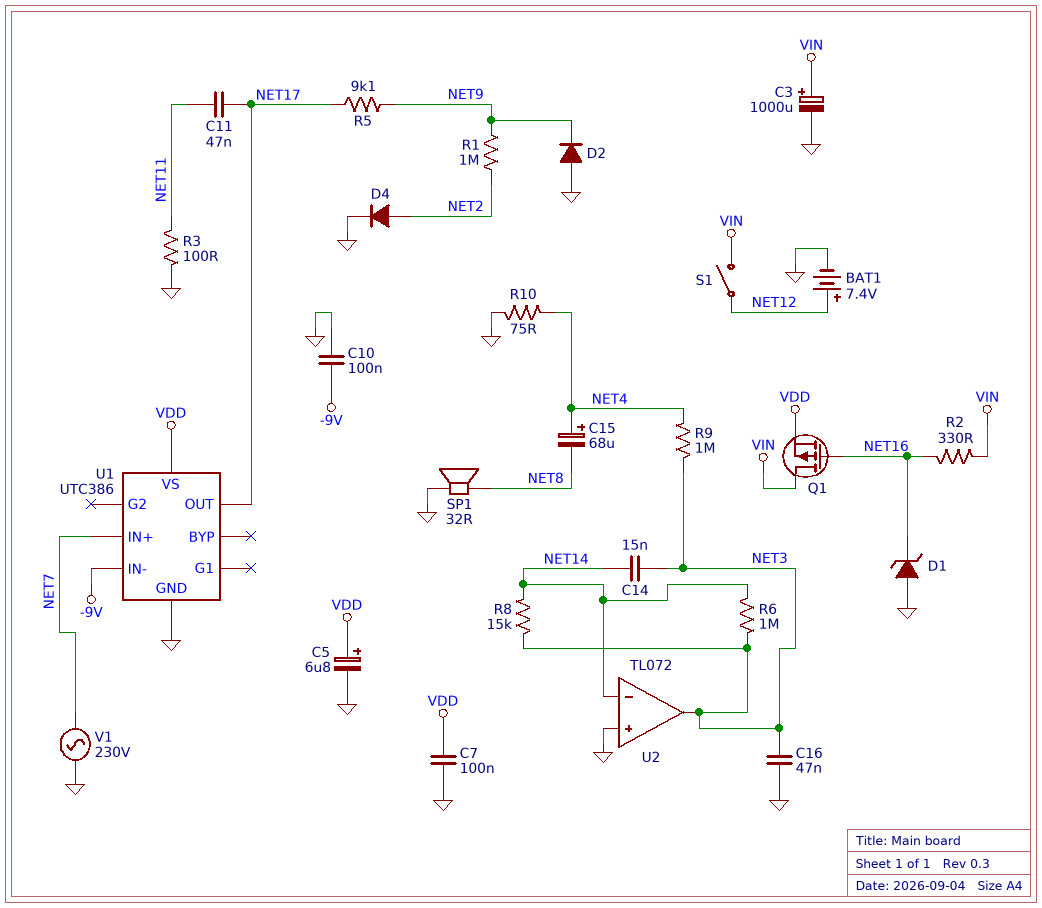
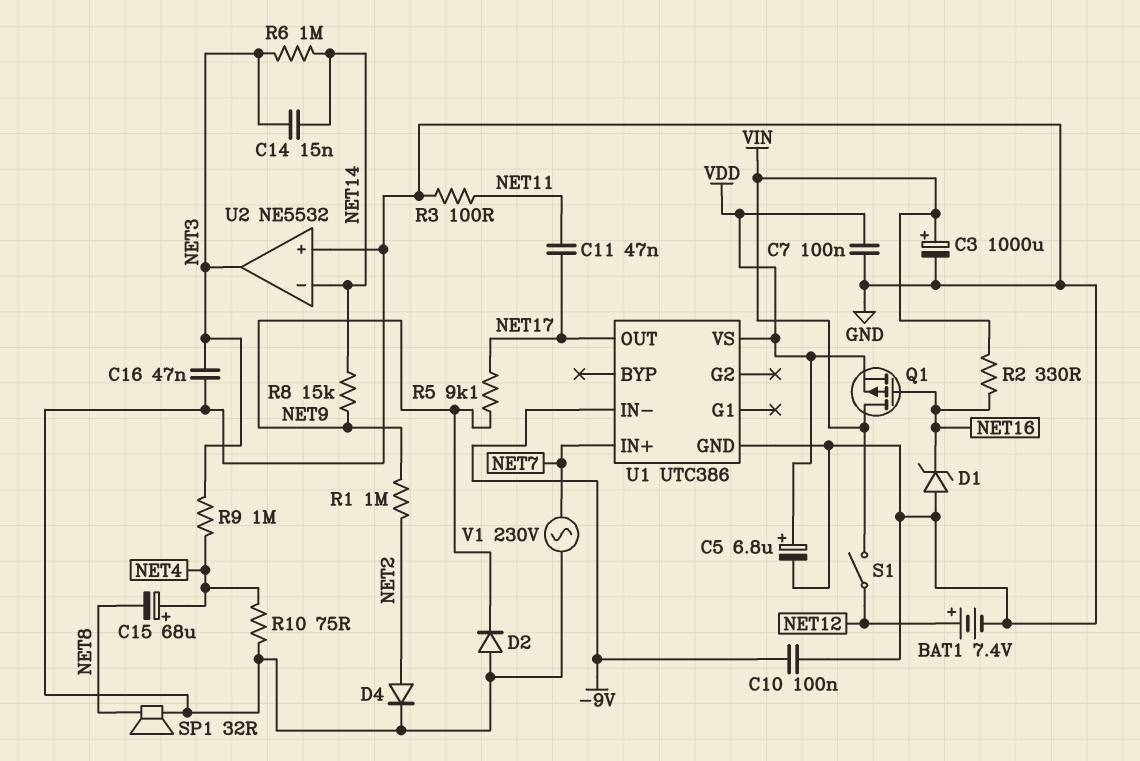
R8: 15k (NET3, NET14) -> 15k (NET9, NET14)
U2: TL072 -> NE5532

